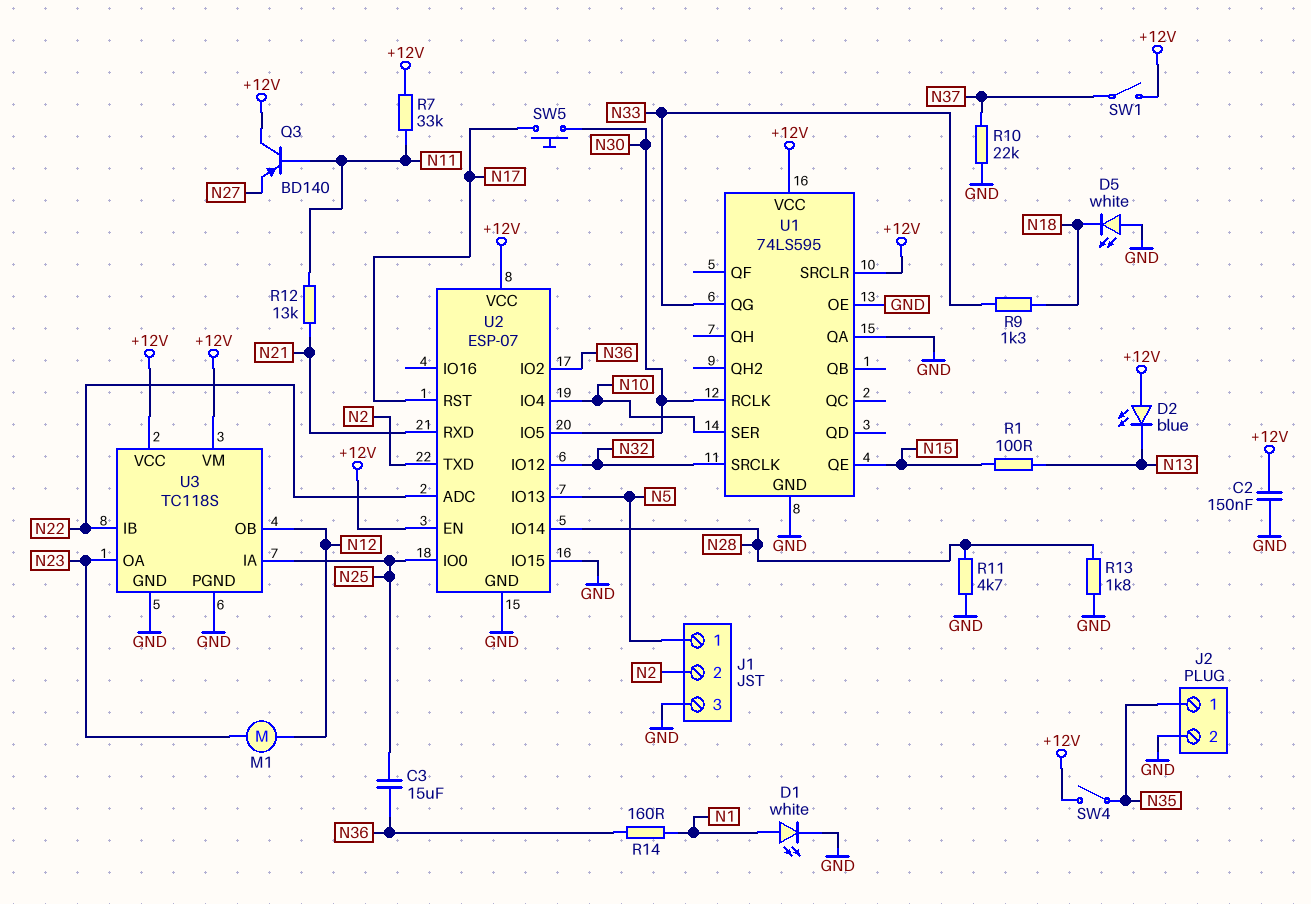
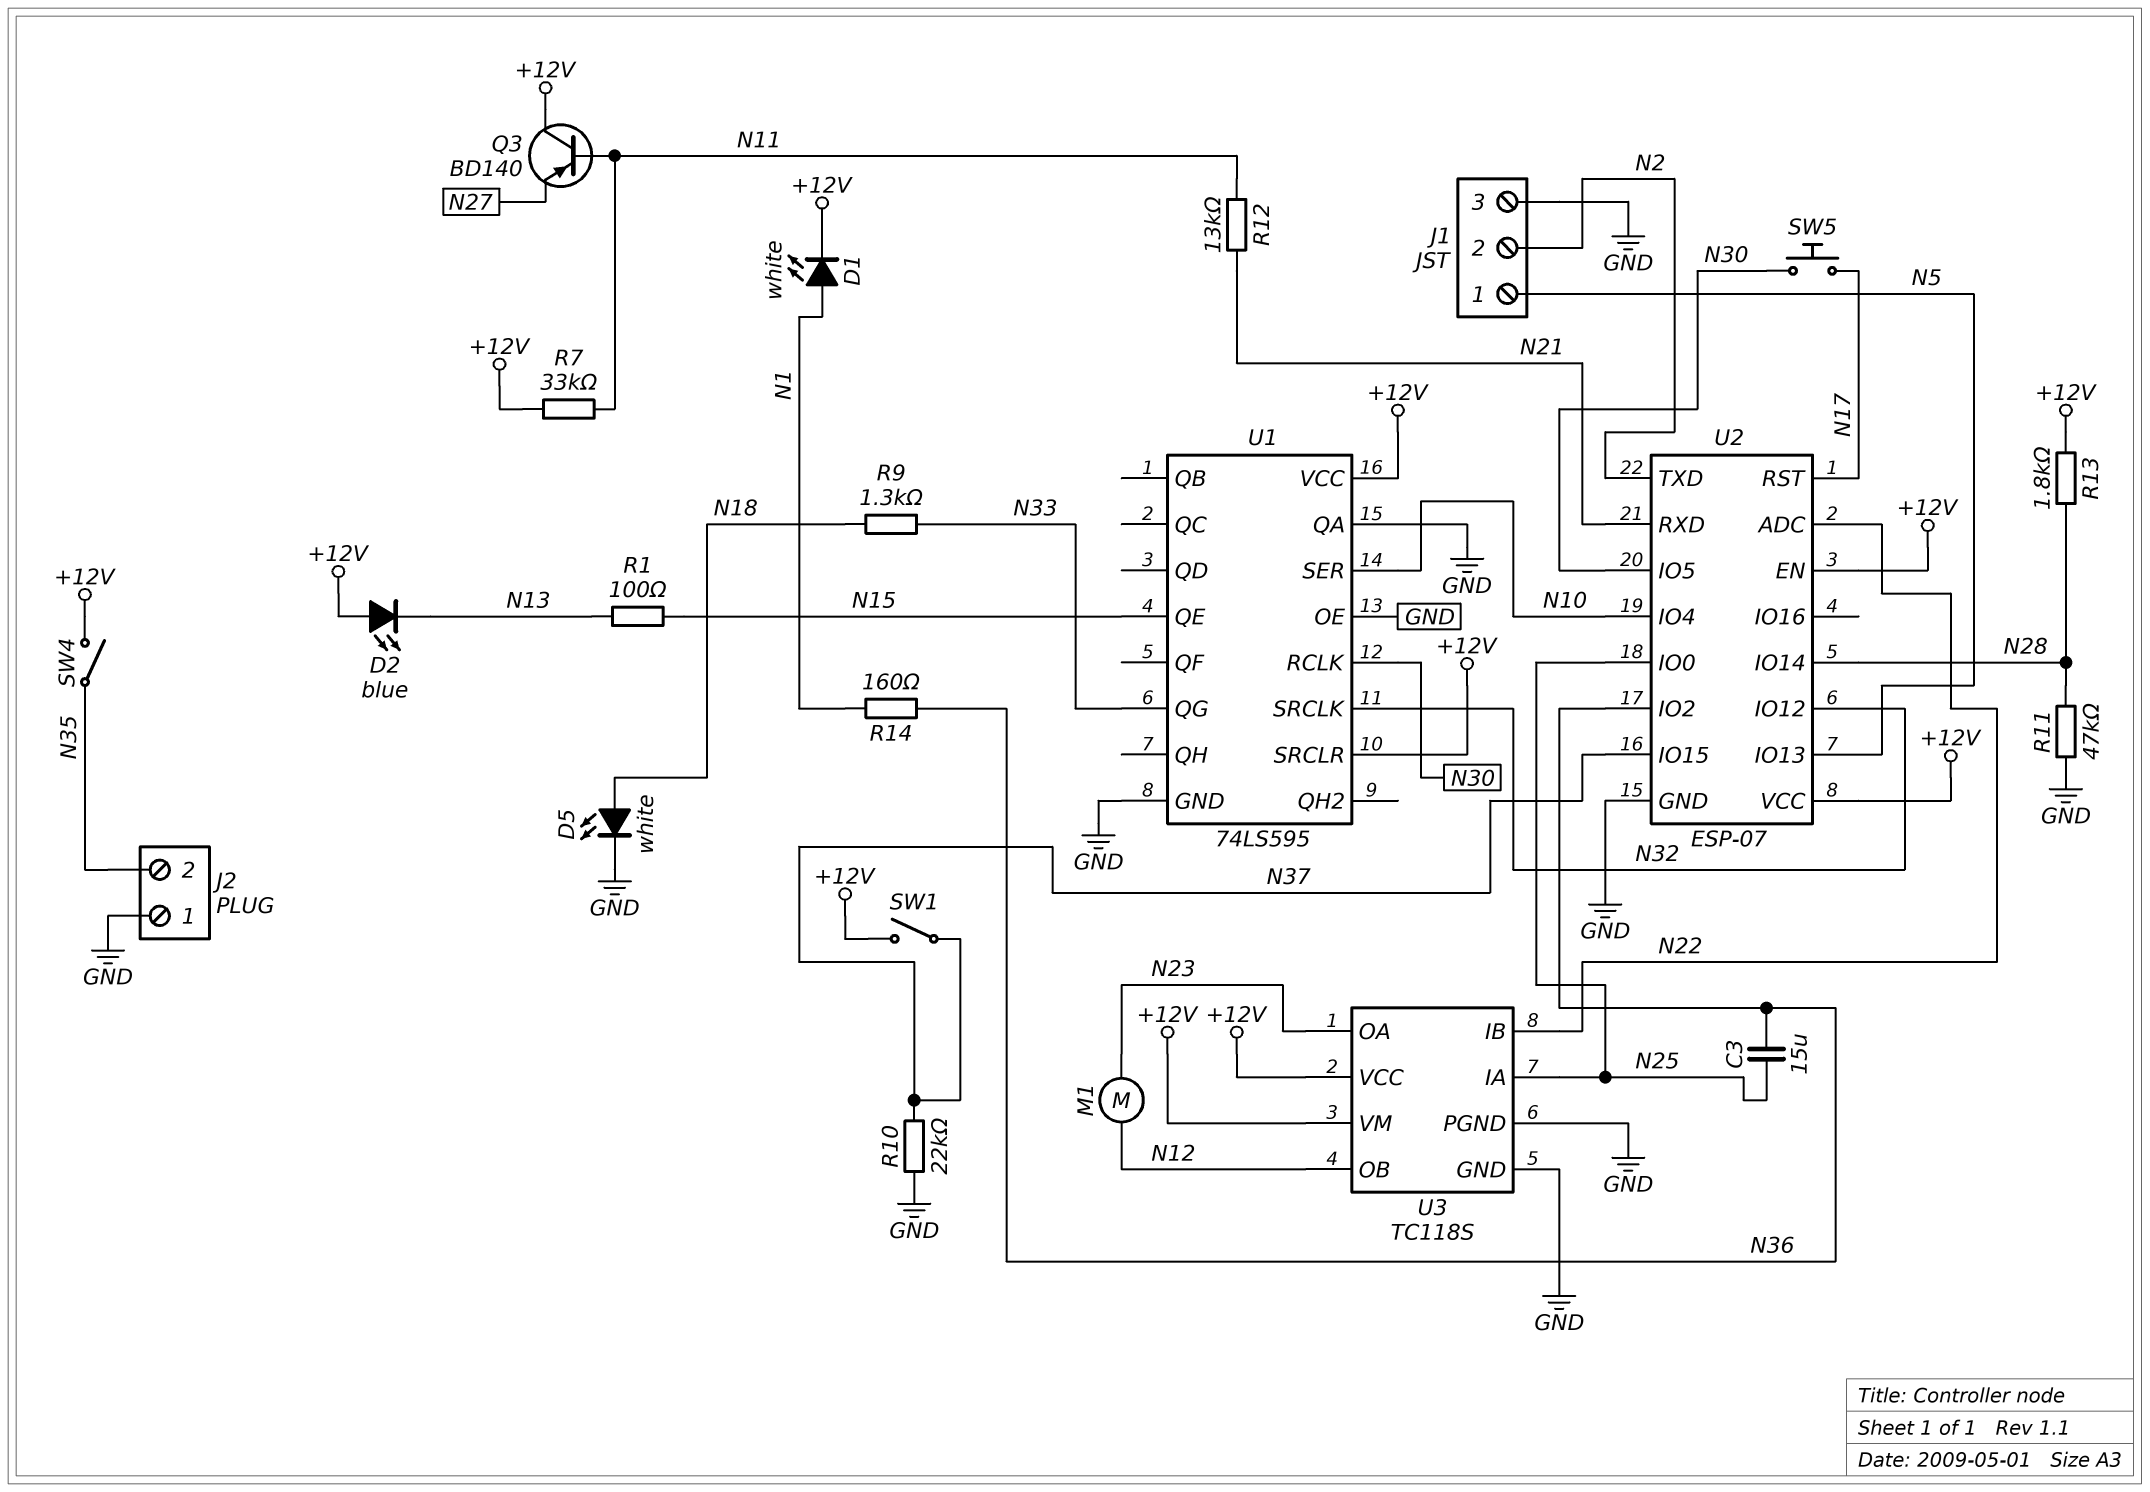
C2: 150nF (+12V, GND) -> none
D1: LED white (A N1, K GND) -> LED white (A N1, K +12V)
D5: LED white (A GND, K N18) -> LED white (A N18, K GND)
J2 pin 1: N35 -> GND
J2 pin 2: GND -> N35
R11: 4.7k (GND, N28) -> 47k (GND, N28)
R13: 1.8k (GND, N28) -> 1.8k (+12V, N28)
U2 pin IO15: GND -> N37

